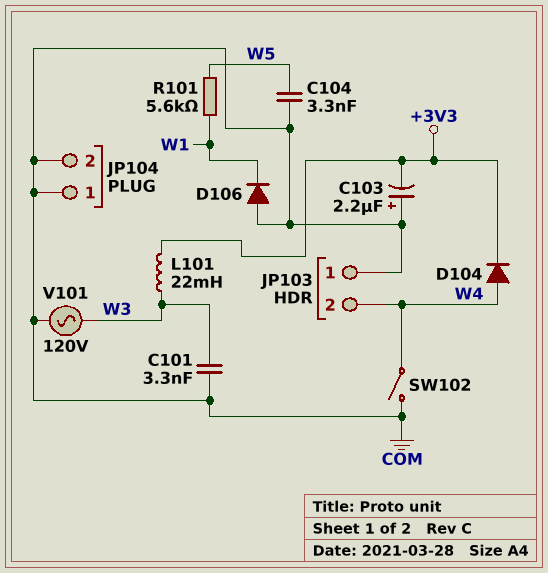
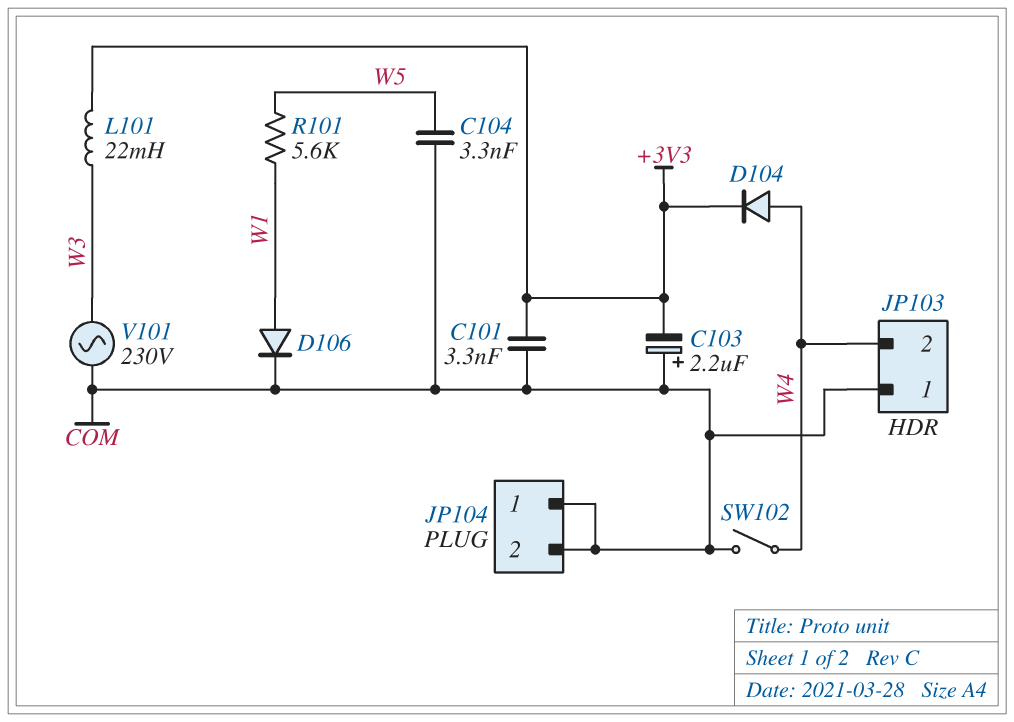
C101: 3.3nF (COM, W3) -> 3.3nF (+3V3, COM)
D106: diode (A COM, K W1) -> diode (A W1, K COM)
V101: AC 120V (COM, W3) -> AC 230V (COM, W3)

